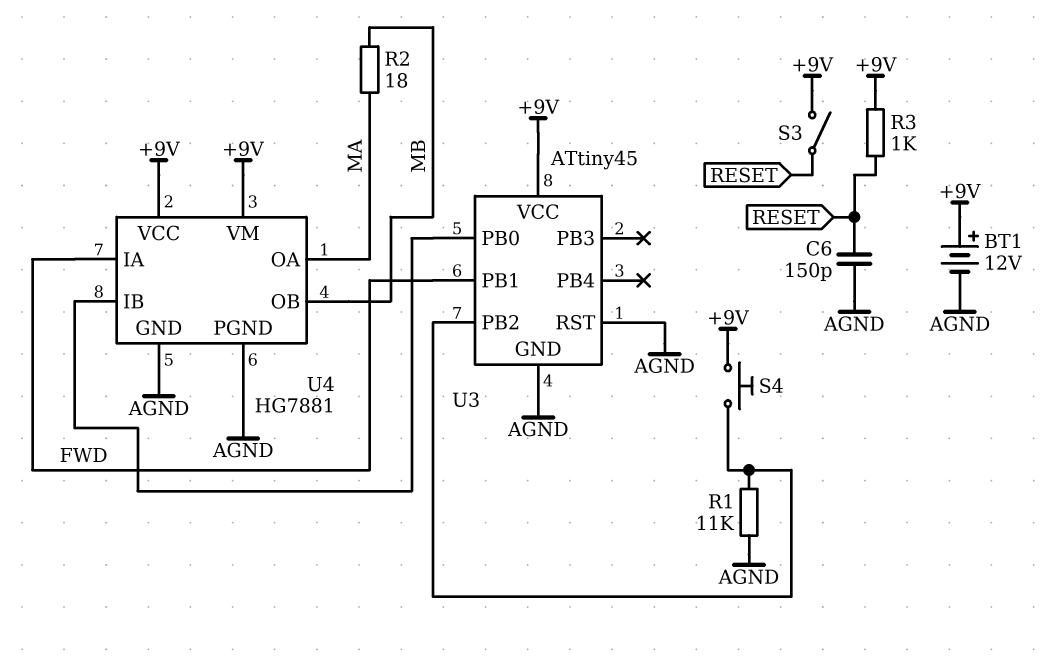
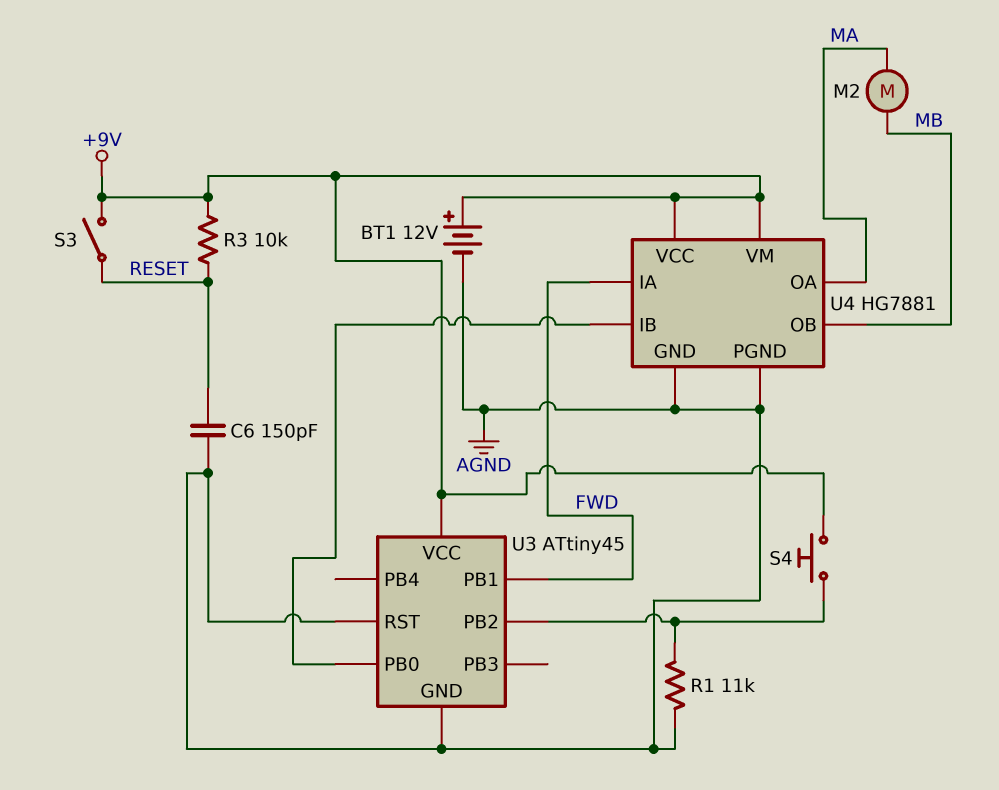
M2: none -> motor (MA, MB)
R2: 18 (MA, MB) -> none
R3: 1k (+9V, RESET) -> 10k (+9V, RESET)

